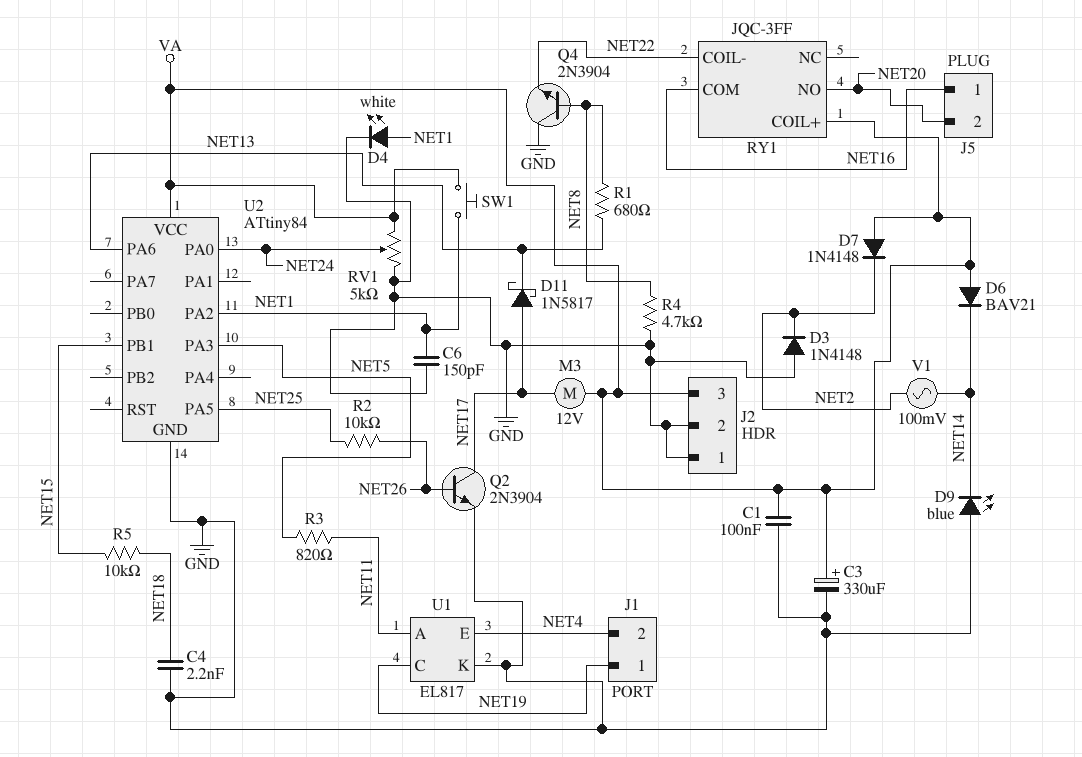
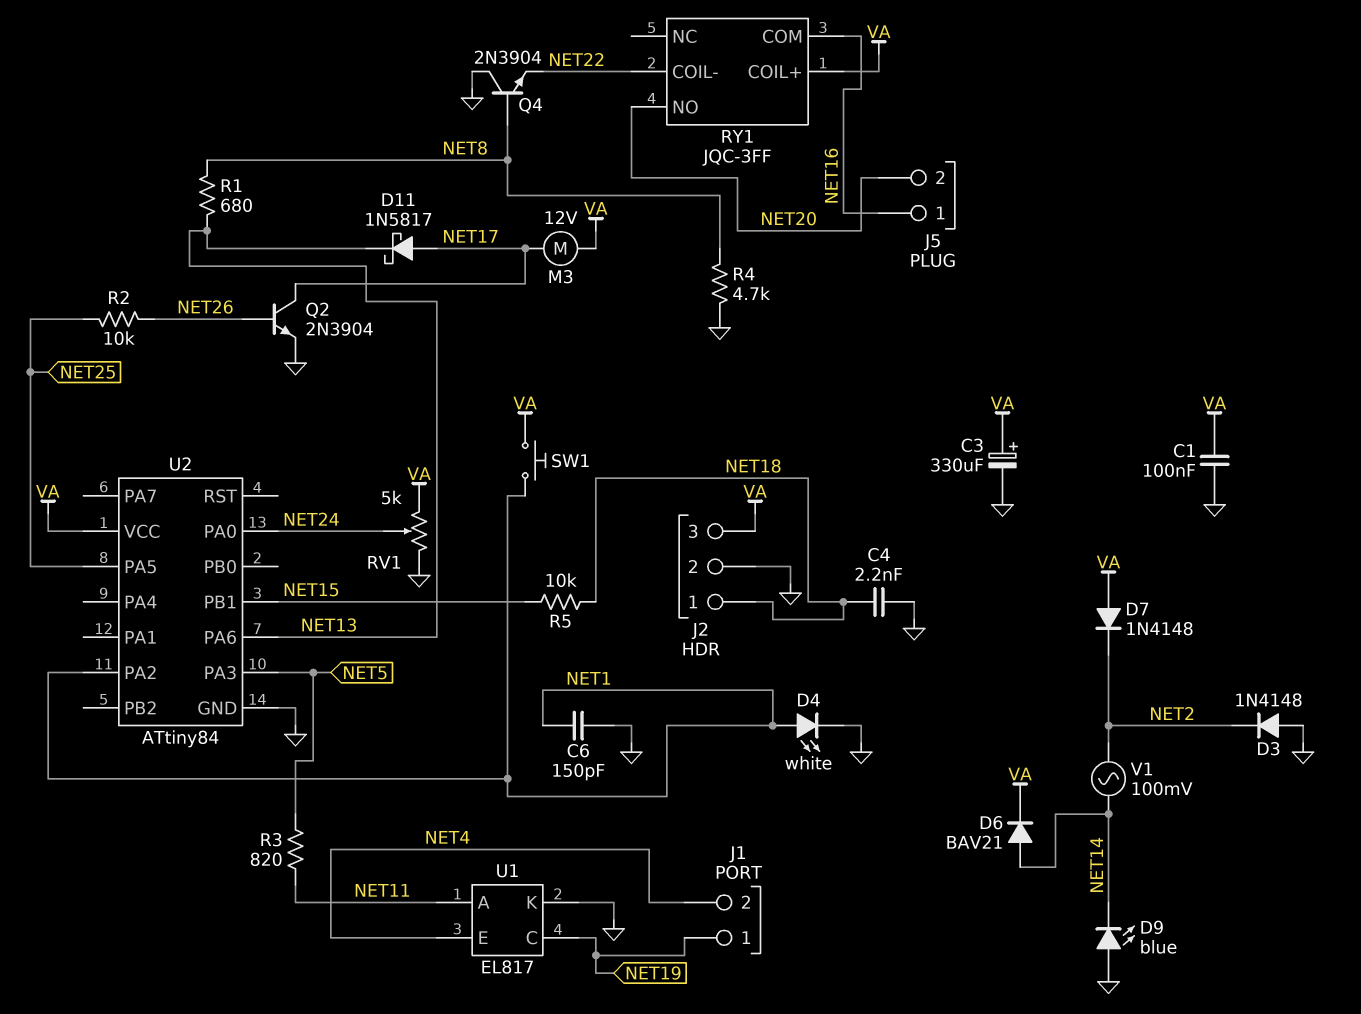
D6: diode BAV21 (A VA, K NET14) -> diode BAV21 (A NET14, K VA)
J2 pin 1: GND -> NET18

